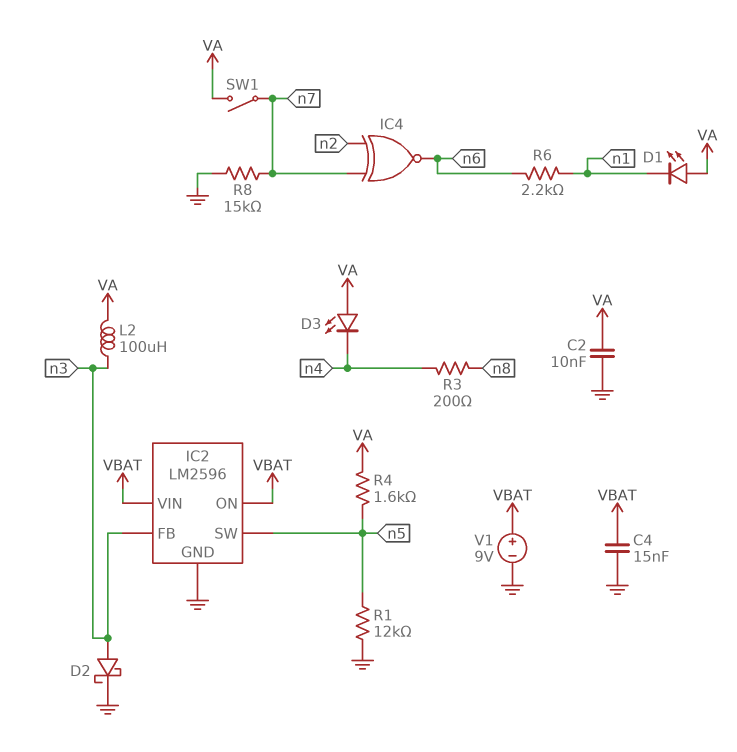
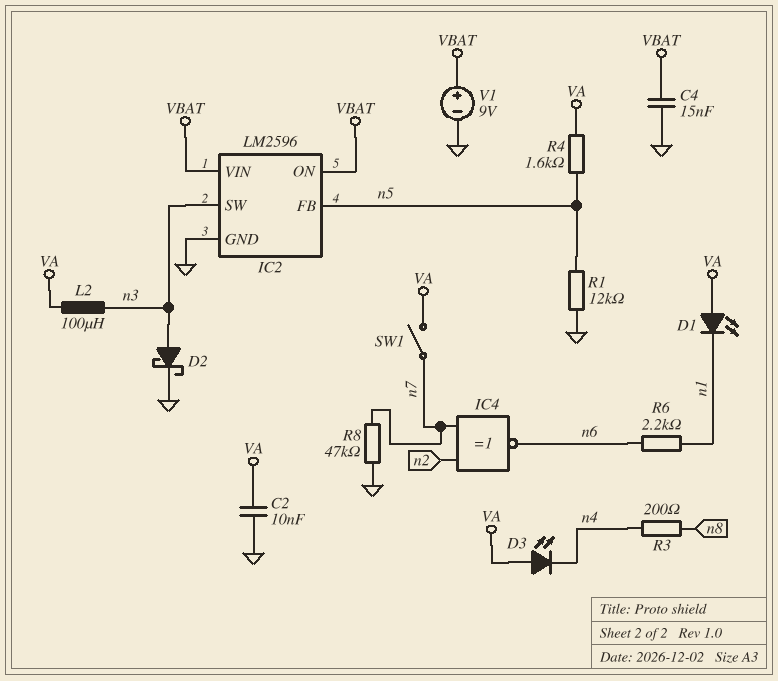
IC2 pin FB: n3 -> n5
IC2 pin SW: n5 -> n3
R8: 15k (GND, n7) -> 47k (GND, n7)

